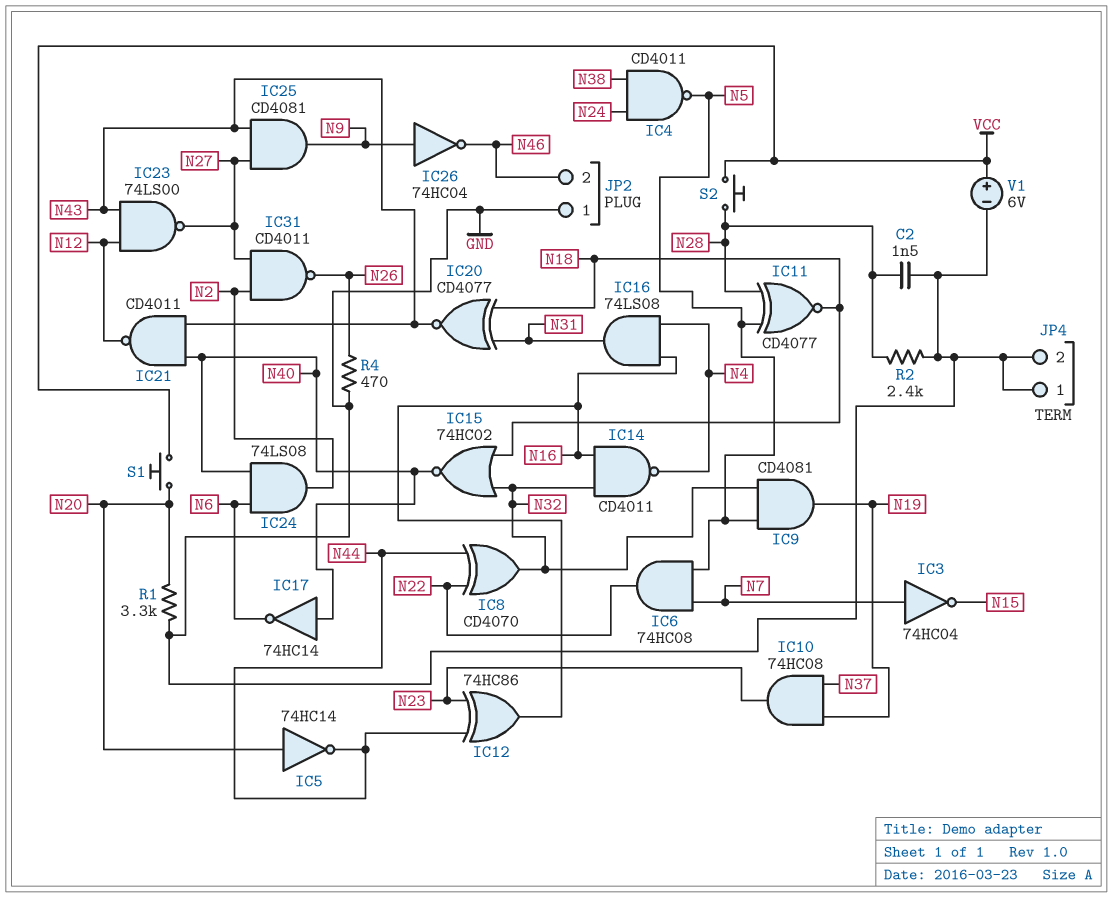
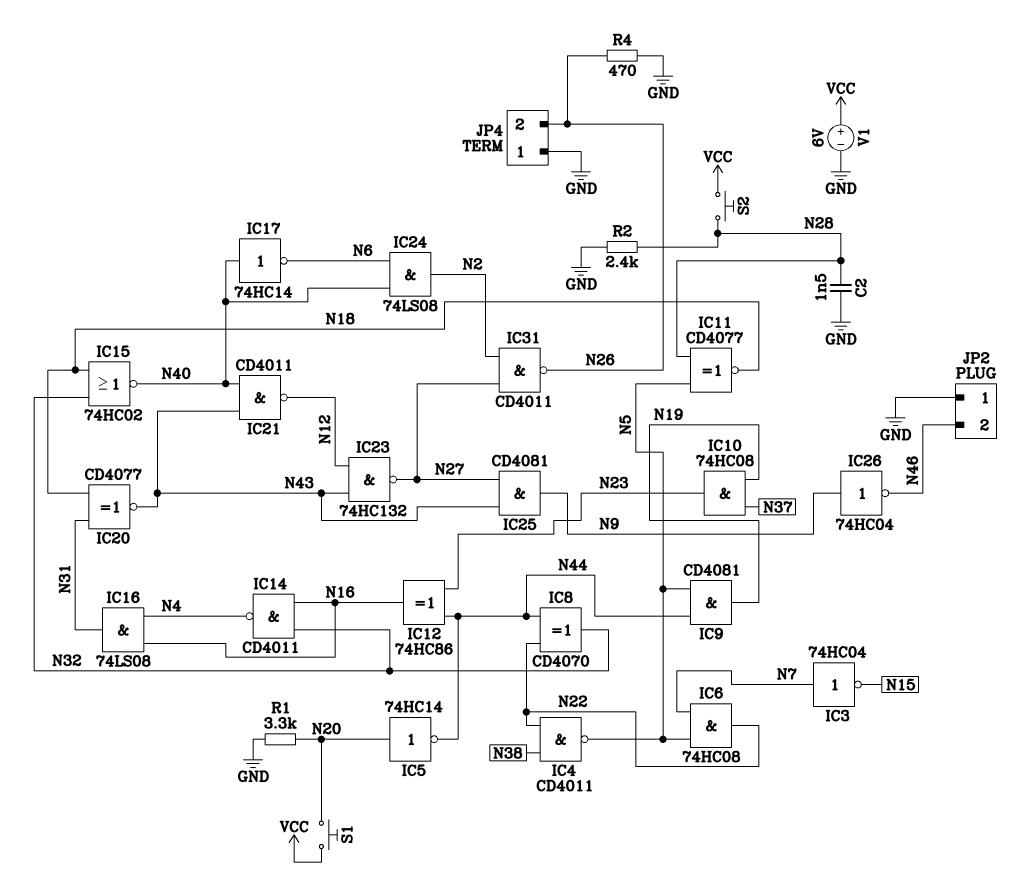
IC4: NAND CD4011 (in N24, in N38, out N5) -> NAND CD4011 (in N22, in N38, out N5)
IC9: AND CD4081 (in N5, in N32, out N19) -> AND CD4081 (in N5, in N44, out N19)
IC23: NAND 74LS00 (in N12, in N43, out N27) -> NAND 74HC132 (in N12, in N43, out N27)
JP4 pin 2: GND -> N26

